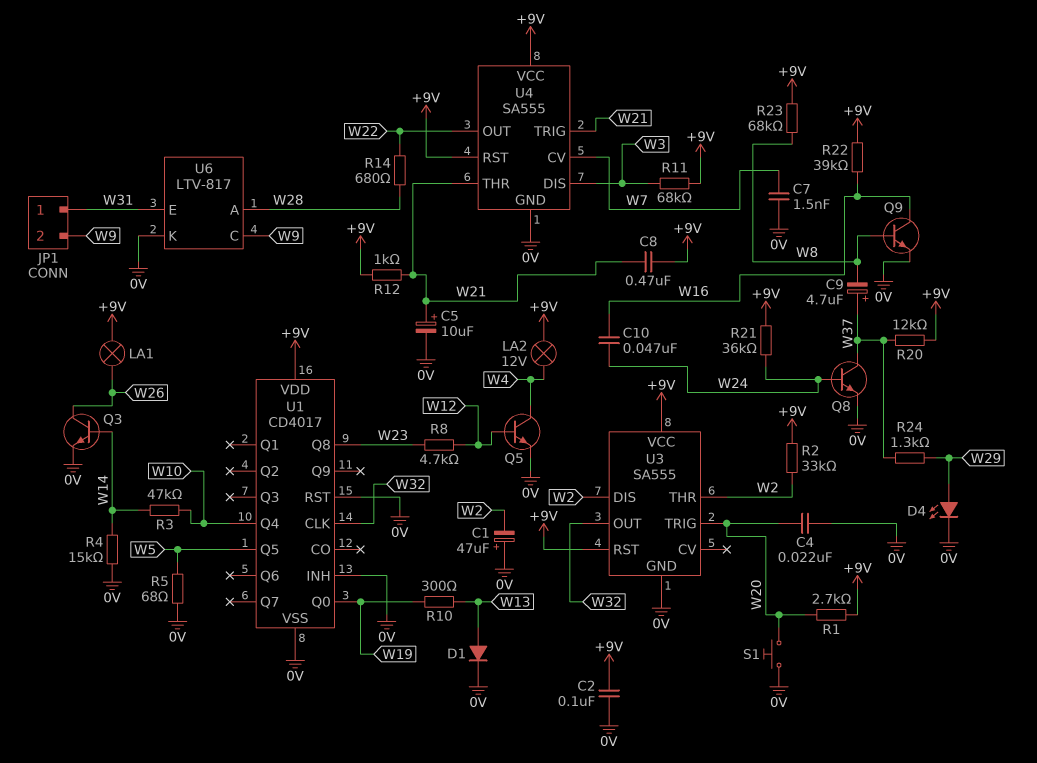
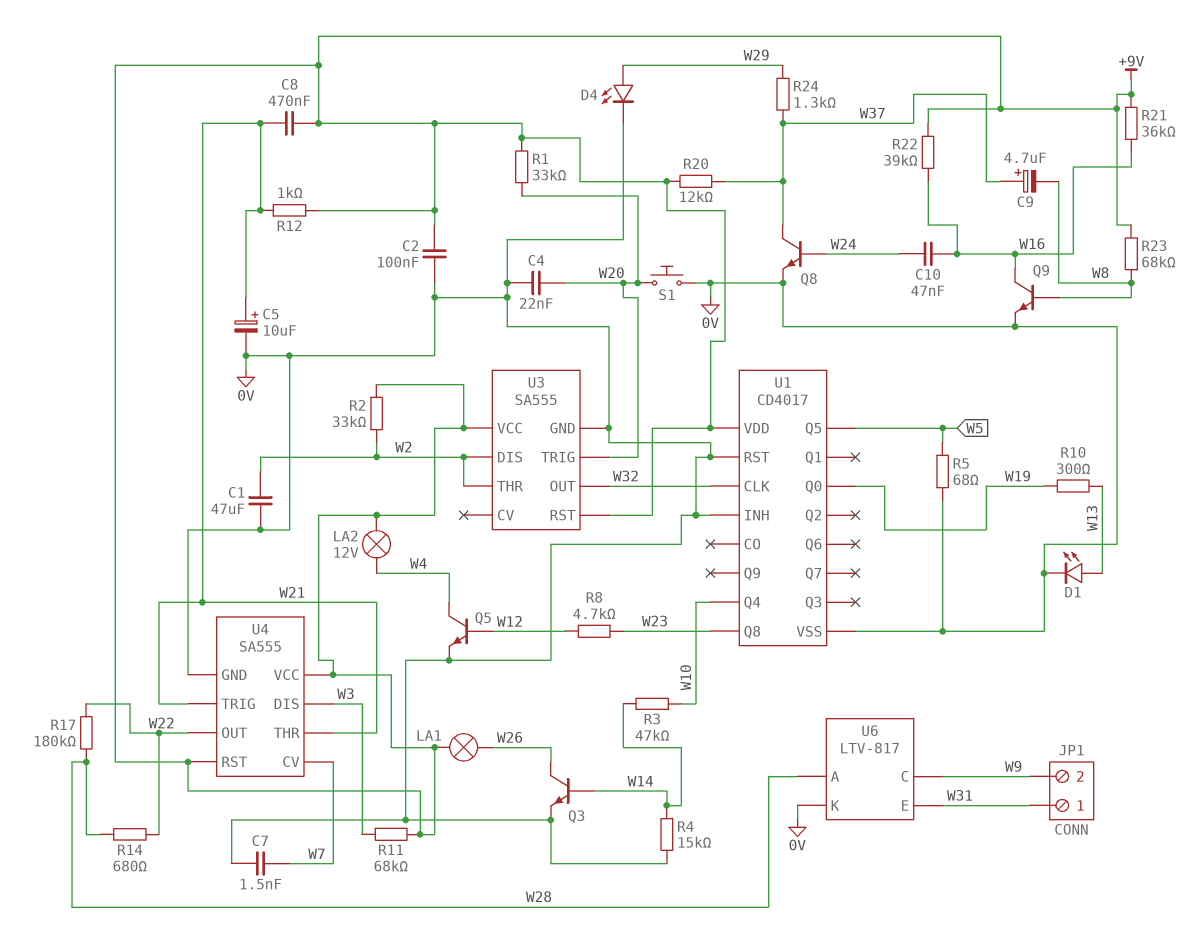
C1: 47uF (plus 0V, minus W2) -> 47uF (0V, W2)
D1: diode (A W13, K 0V) -> LED (A W13, K 0V)
R1: 2.7k (+9V, W20) -> 33k (+9V, W20)
R17: none -> 180k (W22, W28)
R21: 36k (+9V, W24) -> 36k (+9V, W16)

